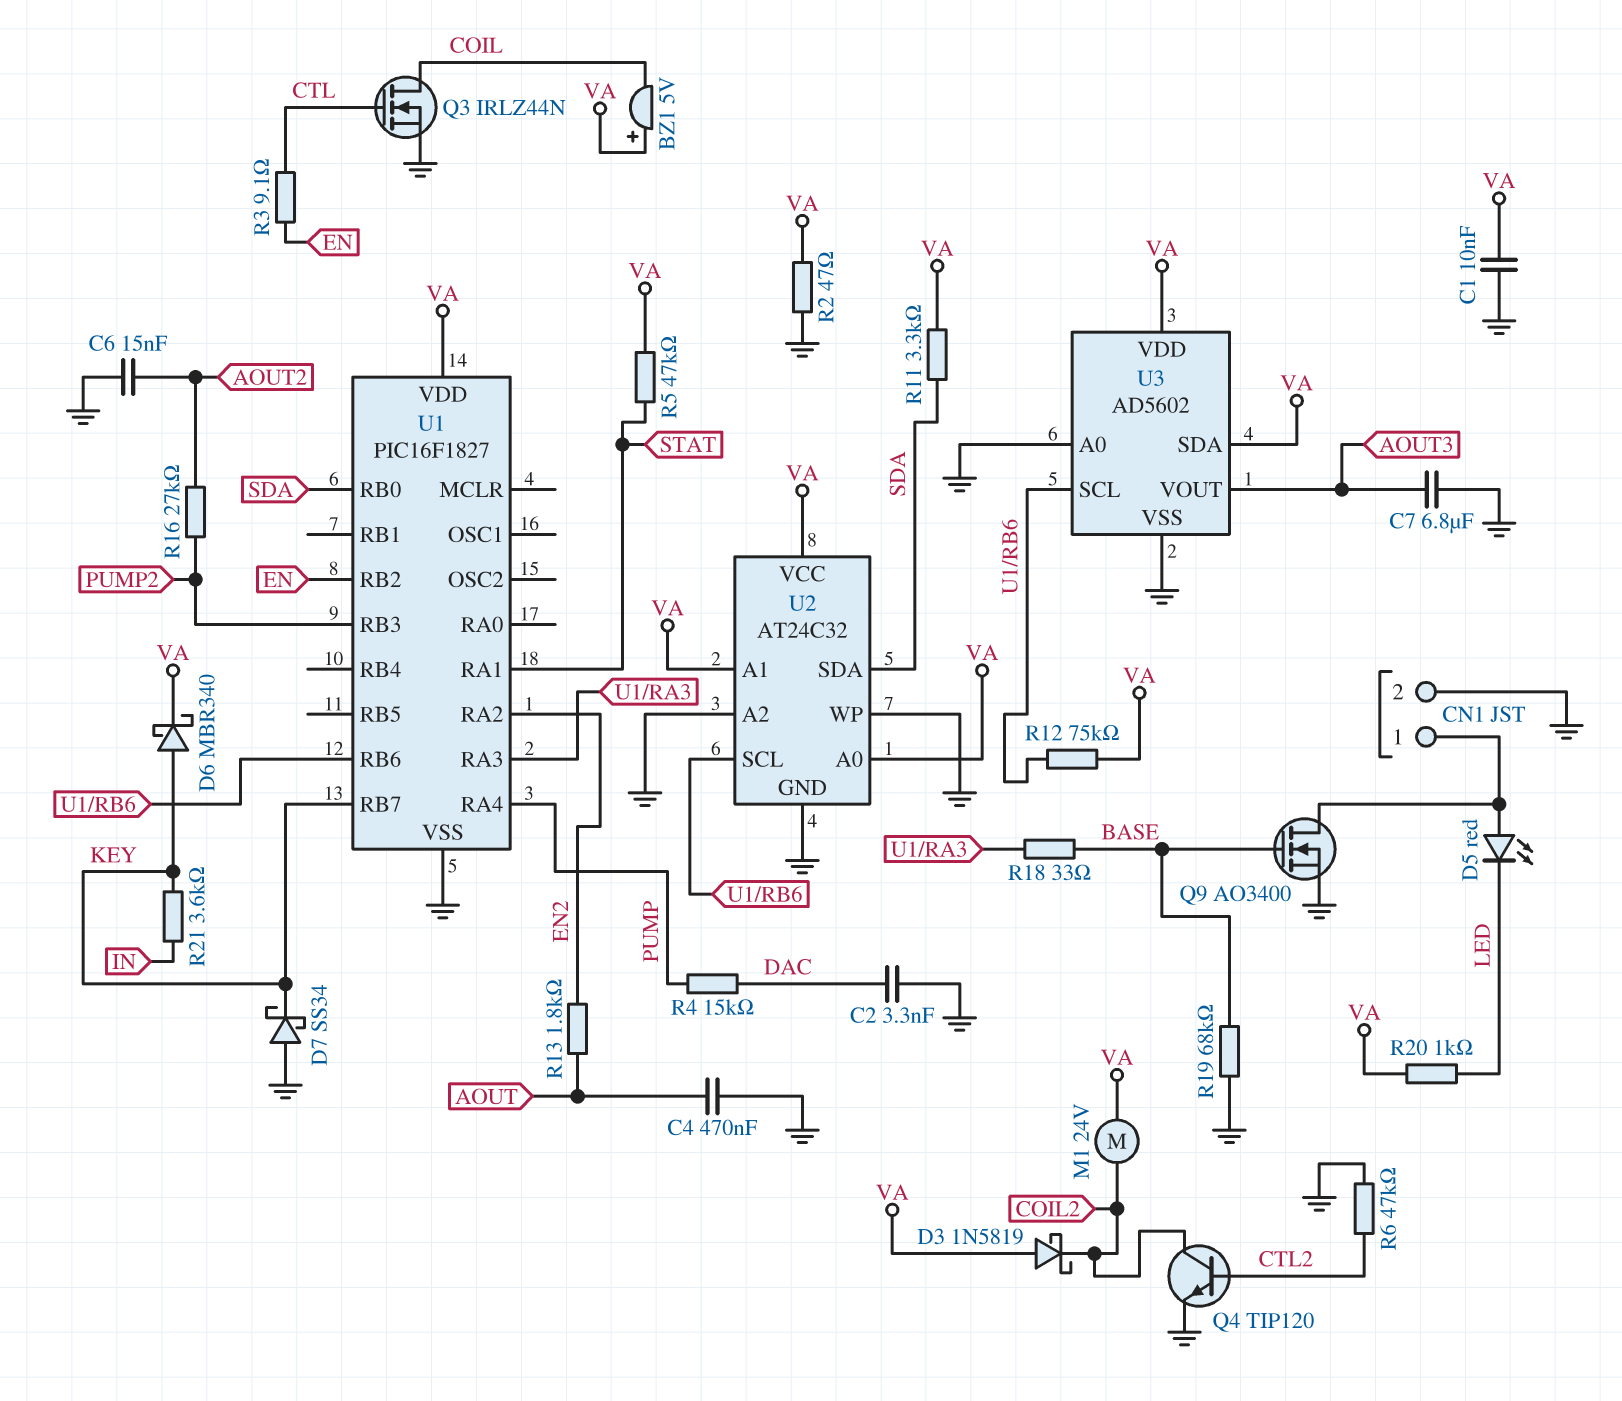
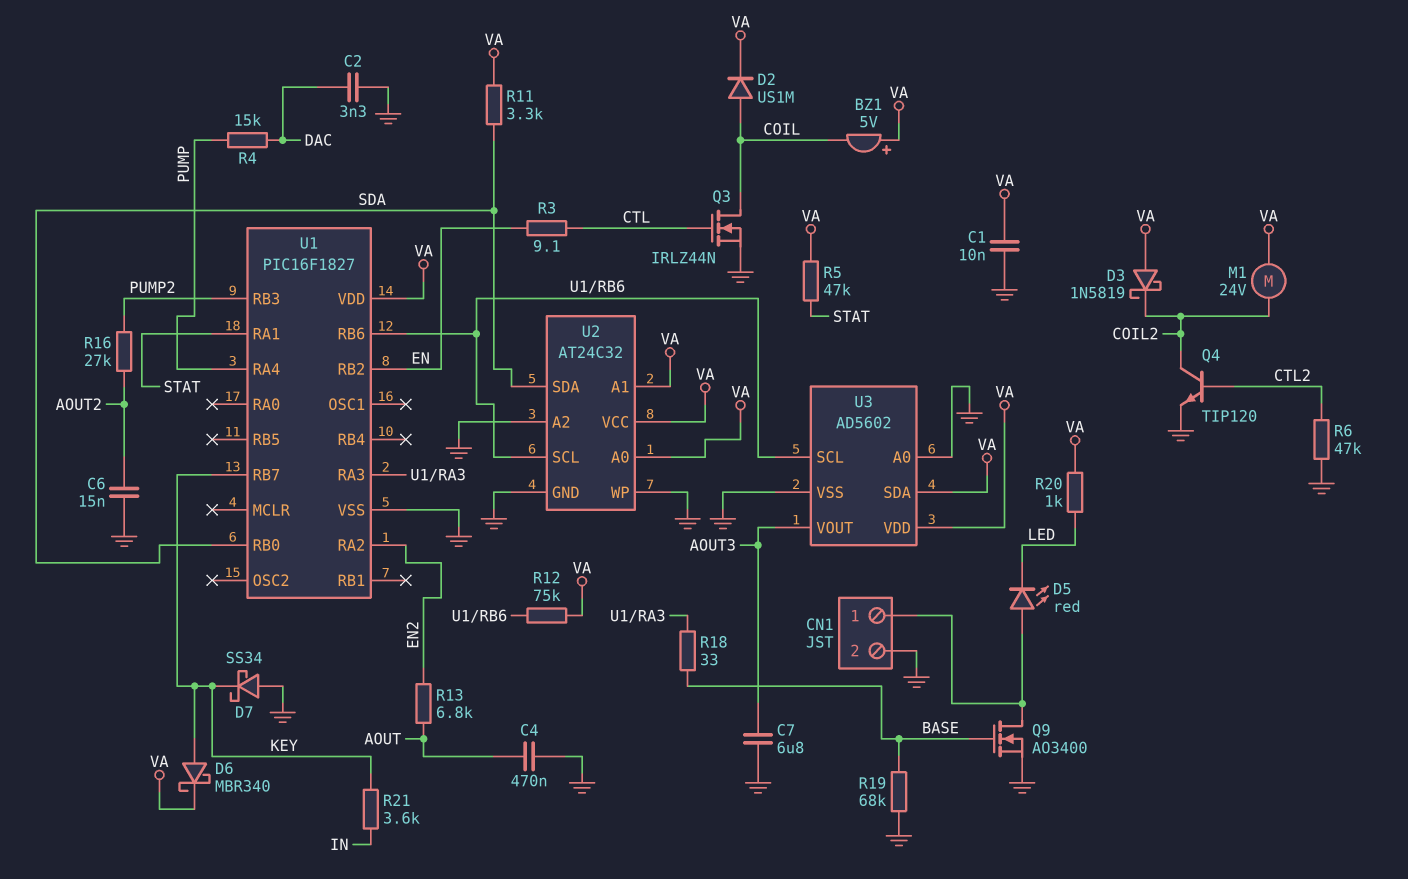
D2: none -> diode US1M (A COIL, K VA)
R2: 47 (GND, VA) -> none
R13: 1.8k (AOUT, EN2) -> 6.8k (AOUT, EN2)

